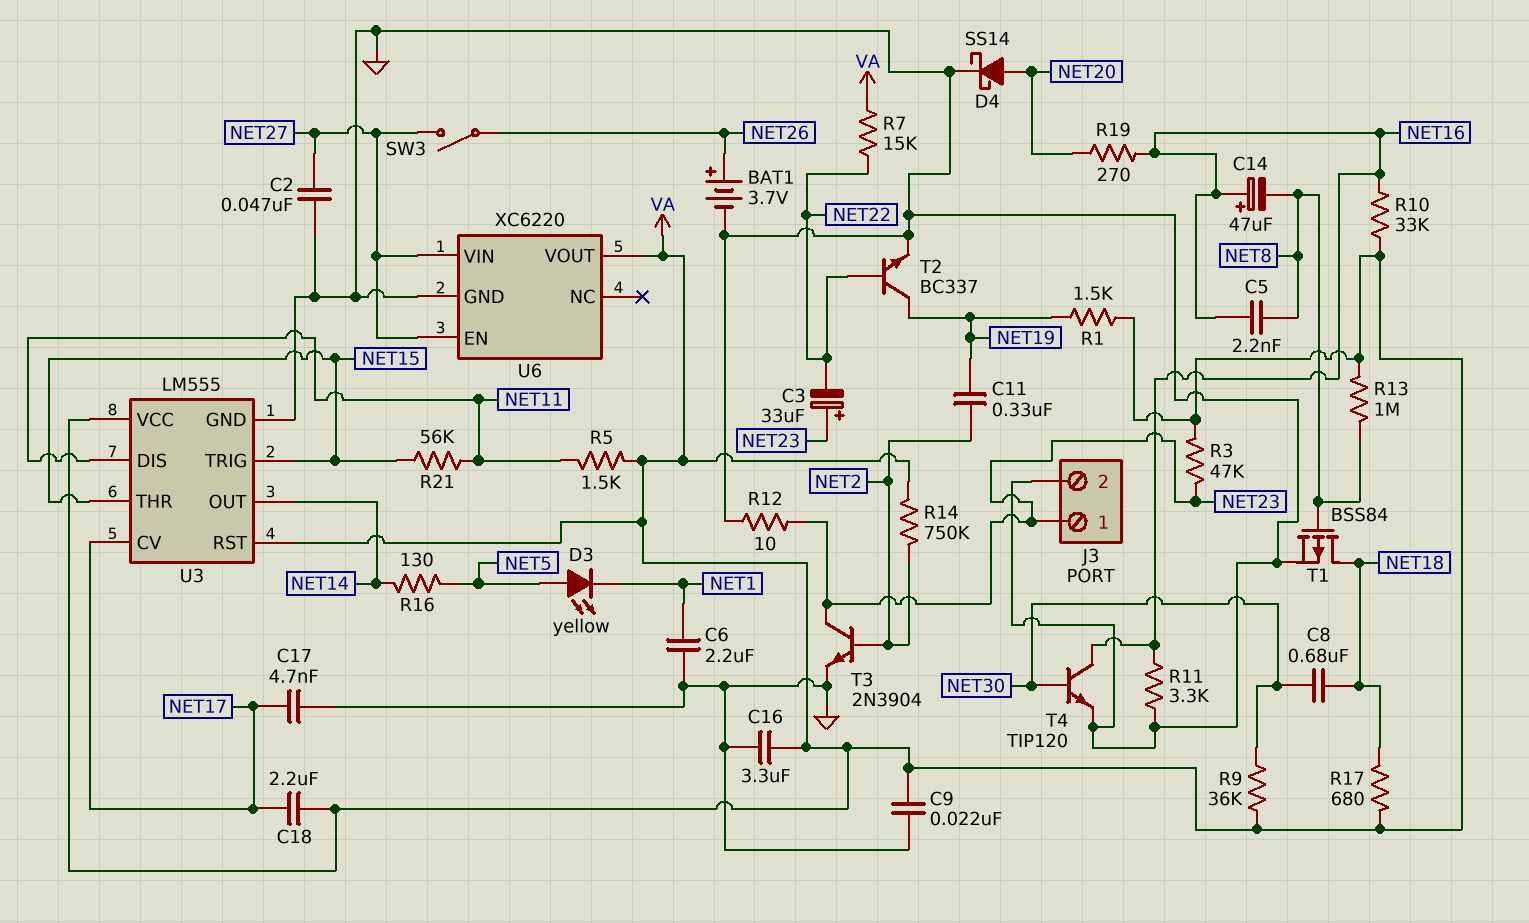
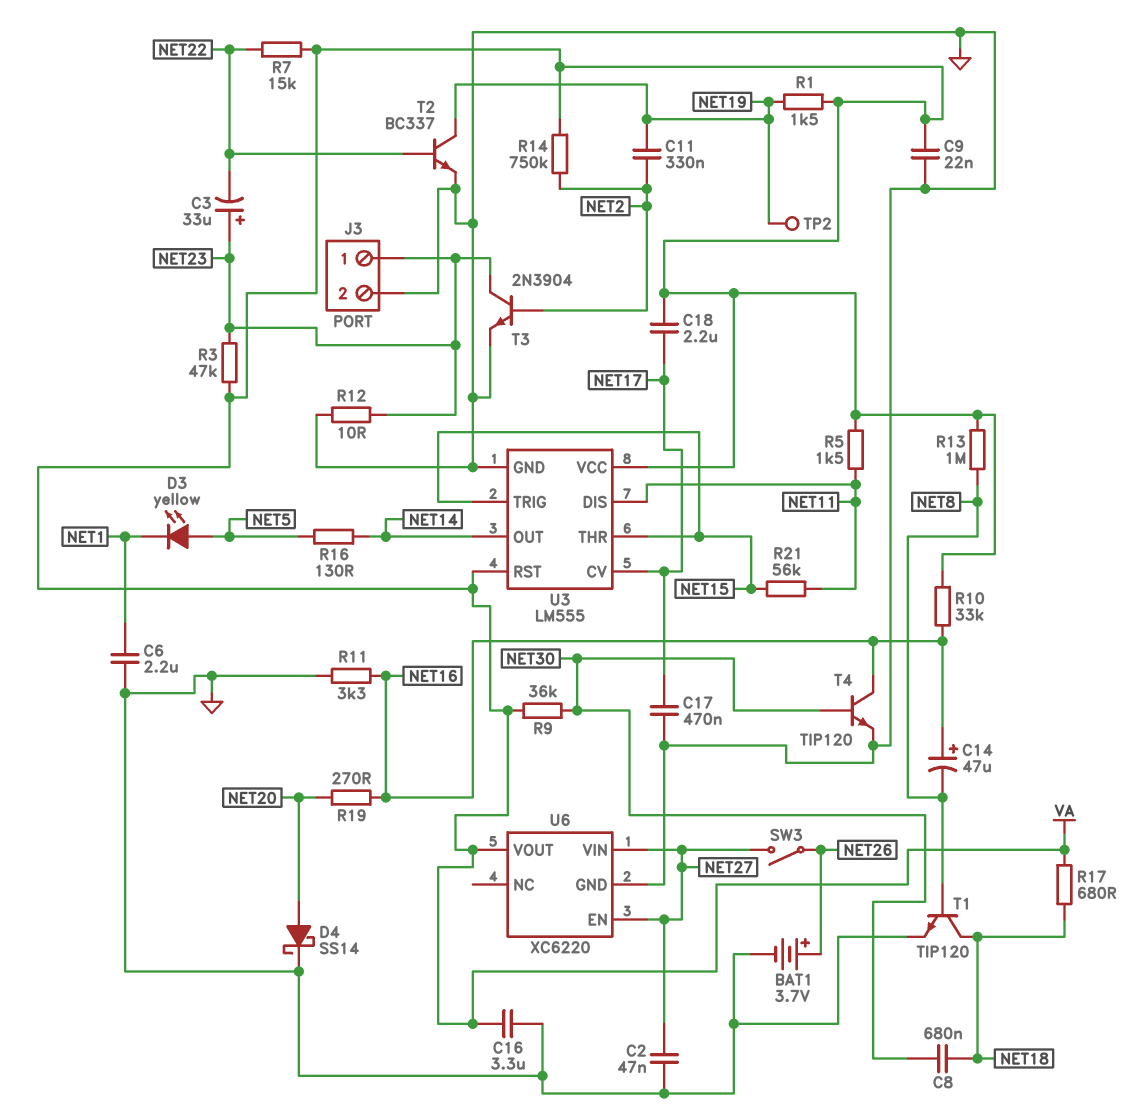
C5: 2.2nF (NET8, NET16) -> none
C17: 4.7nF (GND, NET17) -> 470nF (GND, NET17)
T1: PMOS BSS84 (G NET8, D NET18, S GND) -> NPN TIP120 (B NET8, C NET18, E GND)
TP2: none -> test point (NET19)

